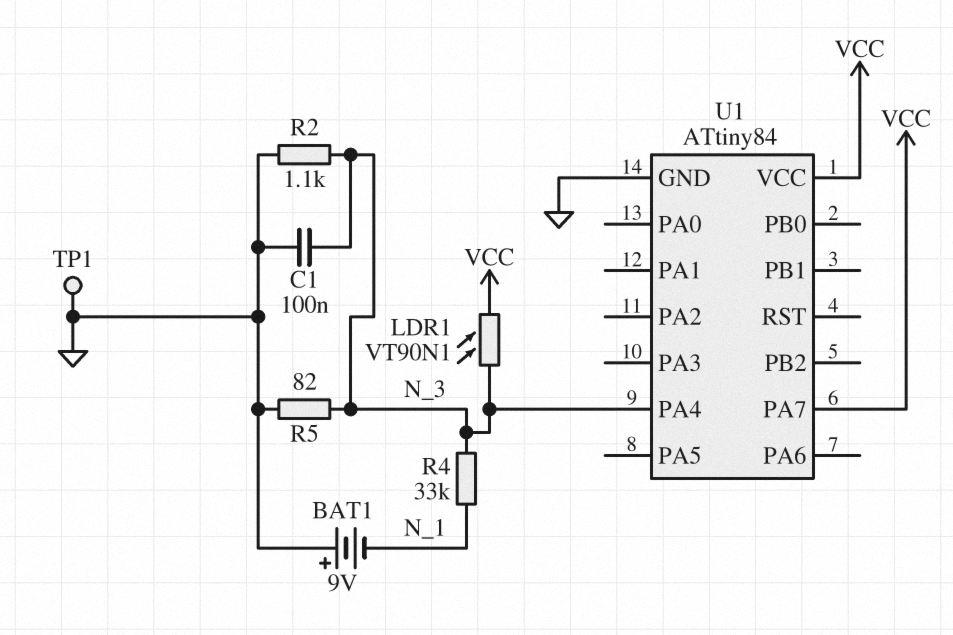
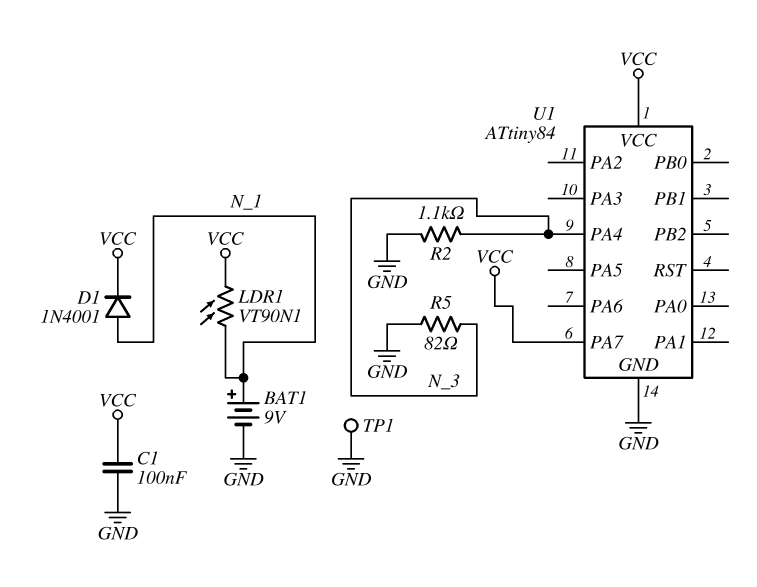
BAT1: 9V (plus GND, minus N_1) -> 9V (plus N_1, minus GND)
C1: 100nF (GND, N_3) -> 100nF (GND, VCC)
D1: none -> diode 1N4001 (A N_1, K VCC)
LDR1: VT90N1 (N_3, VCC) -> VT90N1 (N_1, VCC)
R4: 33k (N_1, N_3) -> none

